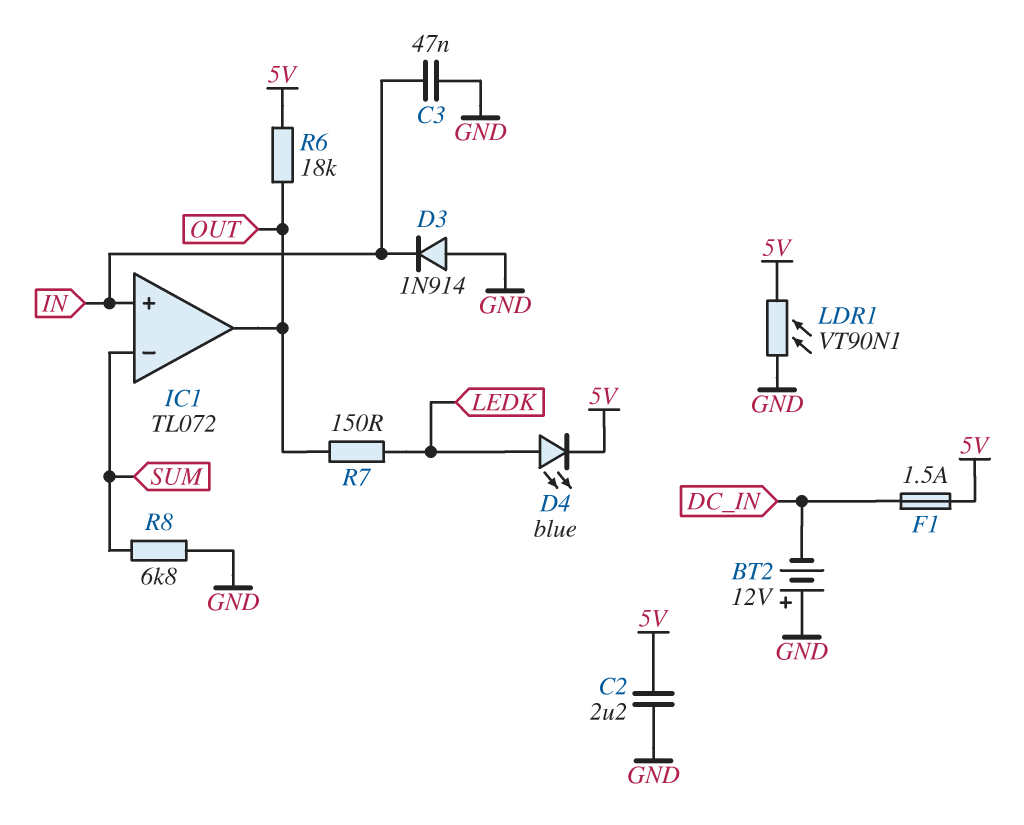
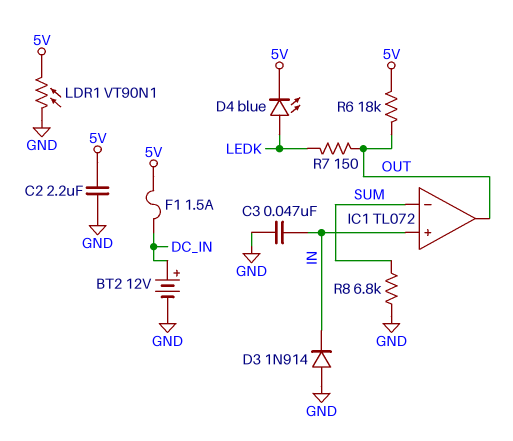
BT2: 12V (plus GND, minus DC_IN) -> 12V (plus DC_IN, minus GND)

